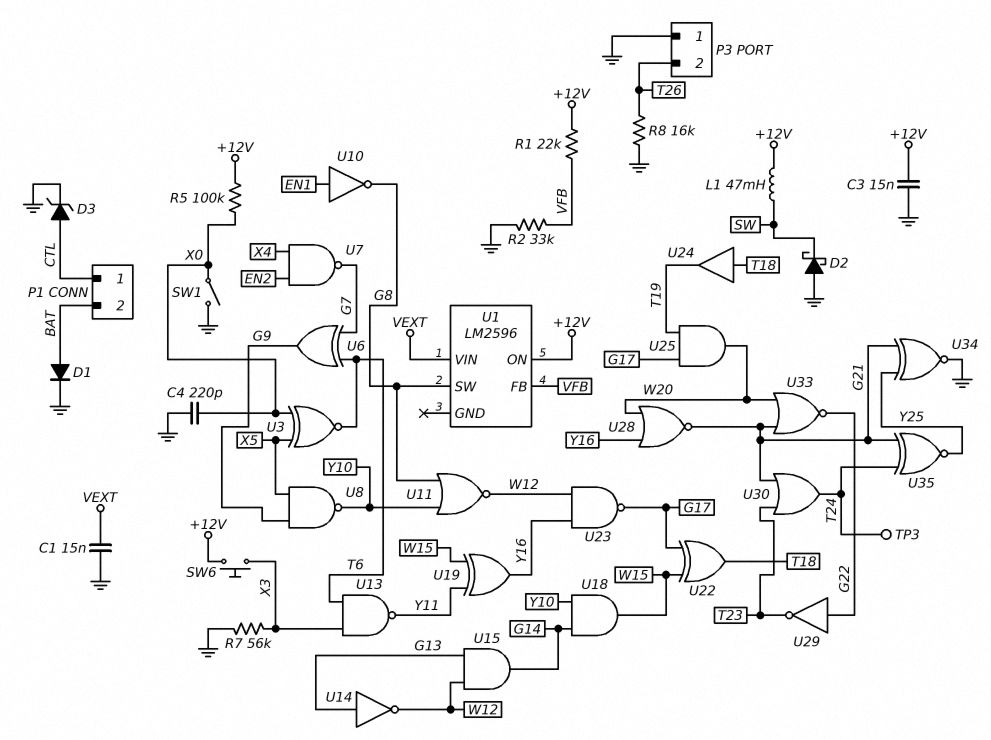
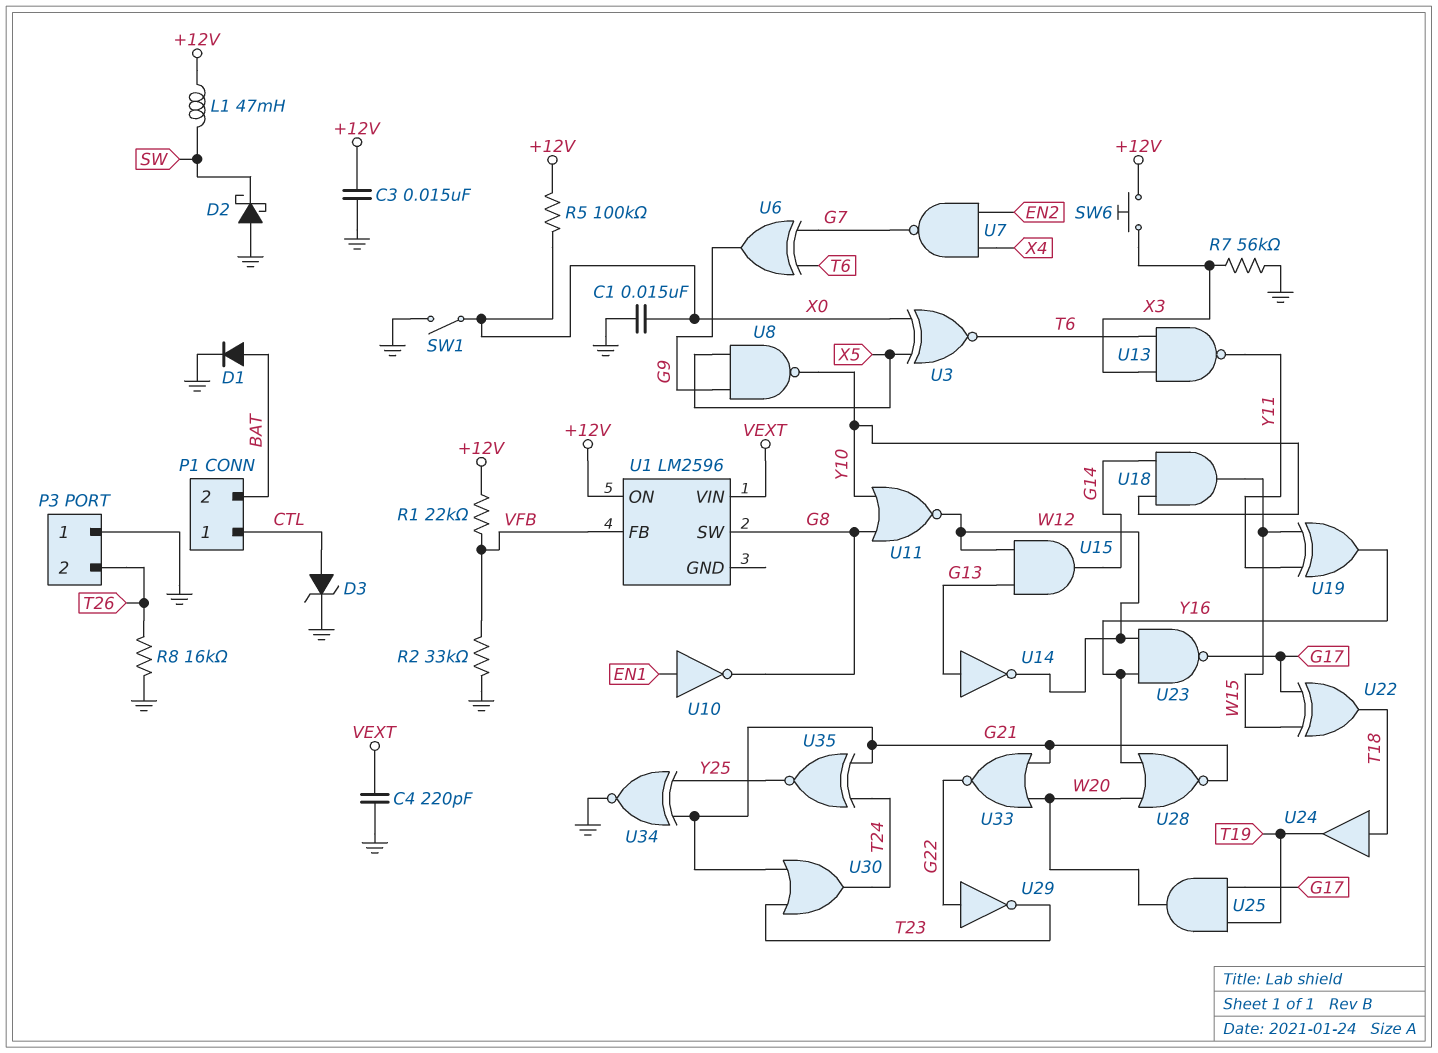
C1: 15nF (GND, VEXT) -> 15nF (GND, X0)
C4: 220pF (GND, X0) -> 220pF (GND, VEXT)
TP3: test point (T24) -> none

